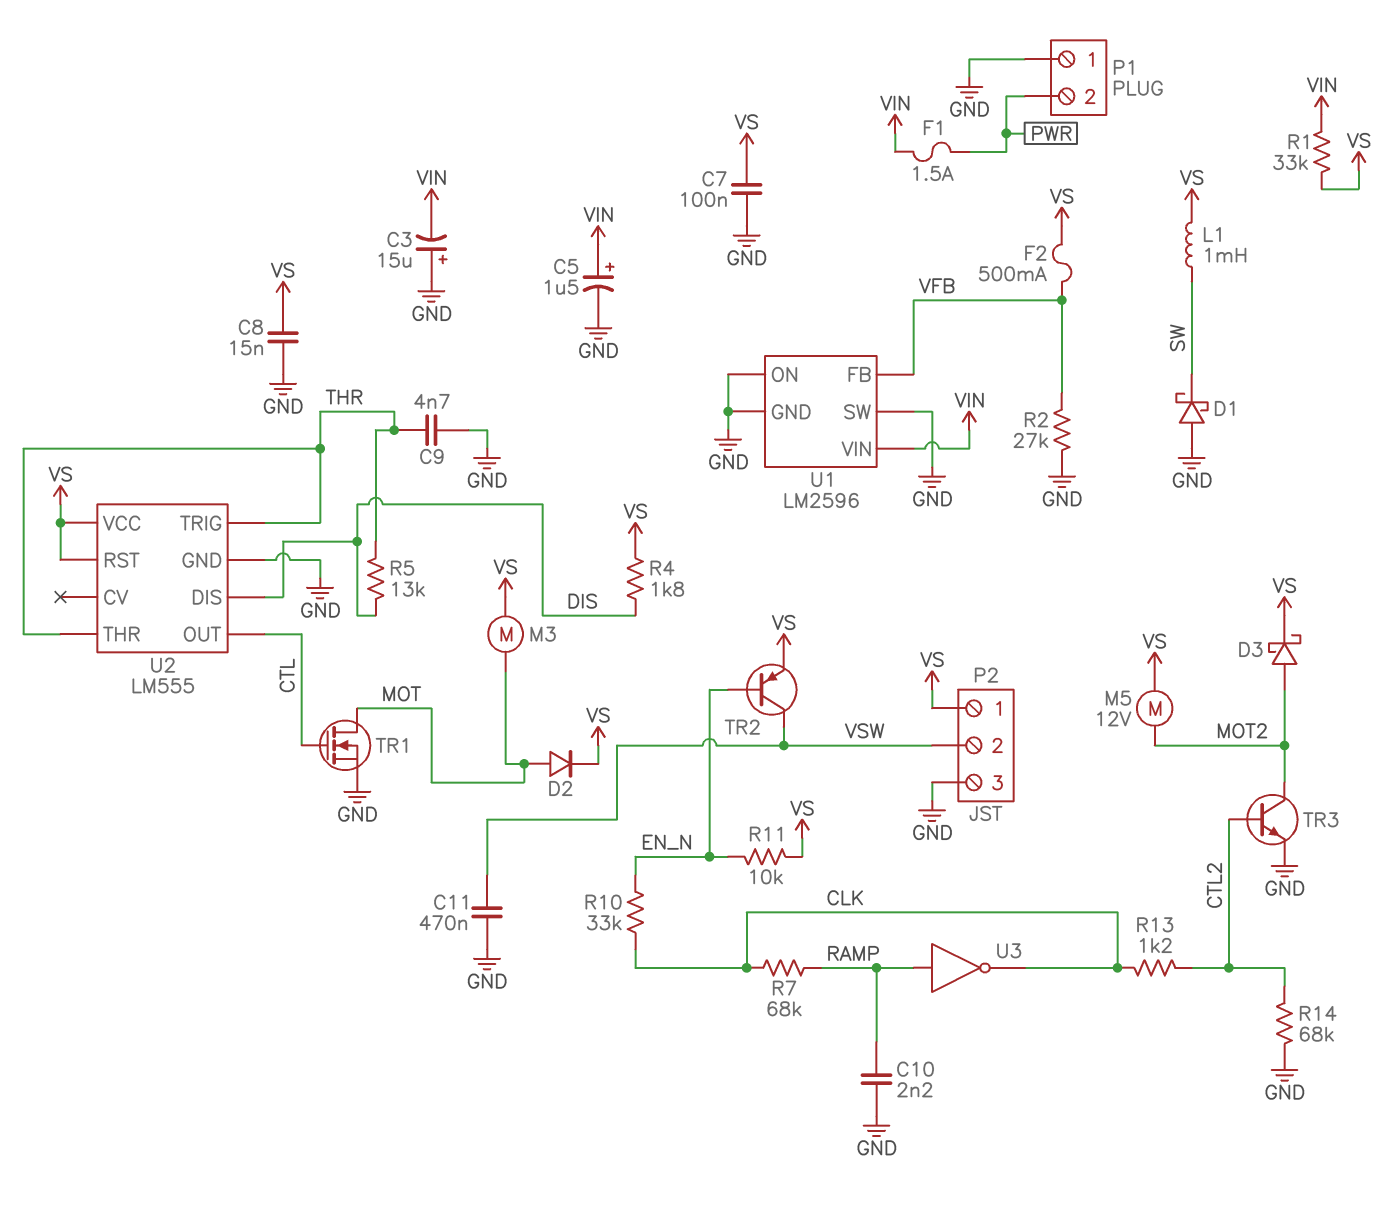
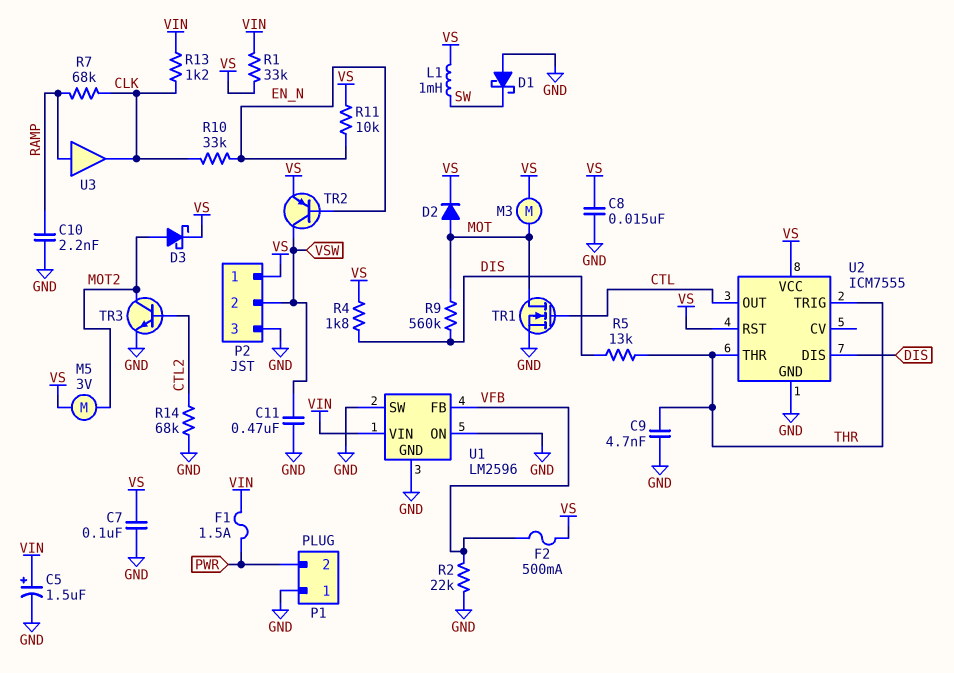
C3: 15uF (plus GND, minus VIN) -> none
M5: motor 12V (MOT2, VS) -> motor 3V (MOT2, VS)
R2: 27k (GND, VFB) -> 22k (GND, VFB)
R9: none -> 560k (DIS, MOT)
R13: 1.2k (CLK, CTL2) -> 1.2k (CLK, VIN)
U2: LM555 -> ICM7555
U3: NOT (in RAMP, out CLK) -> buffer (in RAMP, out CLK)

